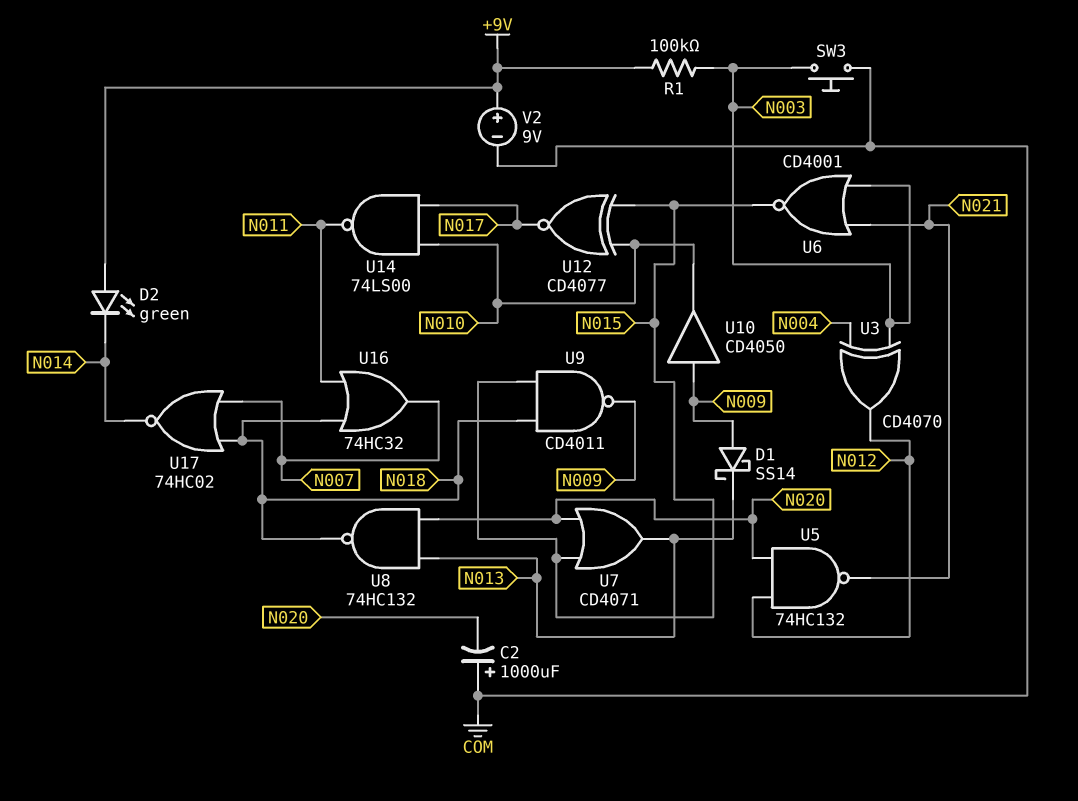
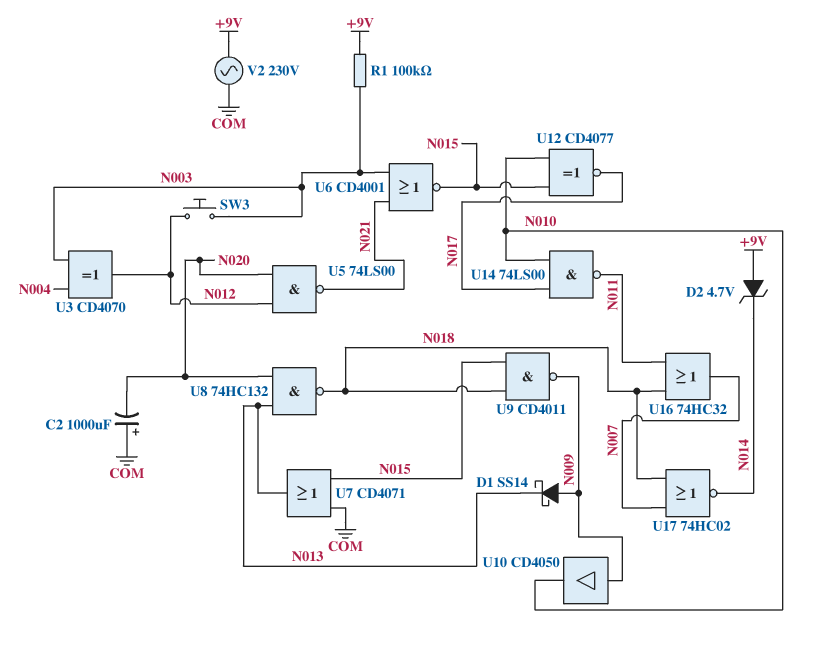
D2: LED green (A +9V, K N014) -> zener 4.7V (A +9V, K N014)
SW3: button (COM, N003) -> button (N003, N012)
U5: NAND 74HC132 (in N012, in N020, out N021) -> NAND 74LS00 (in N012, in N020, out N021)
U7: OR CD4071 (in N015, in N020, out N013) -> OR CD4071 (in COM, in N015, out N013)
V2: 9V (plus +9V, minus COM) -> AC 230V (+9V, COM)

